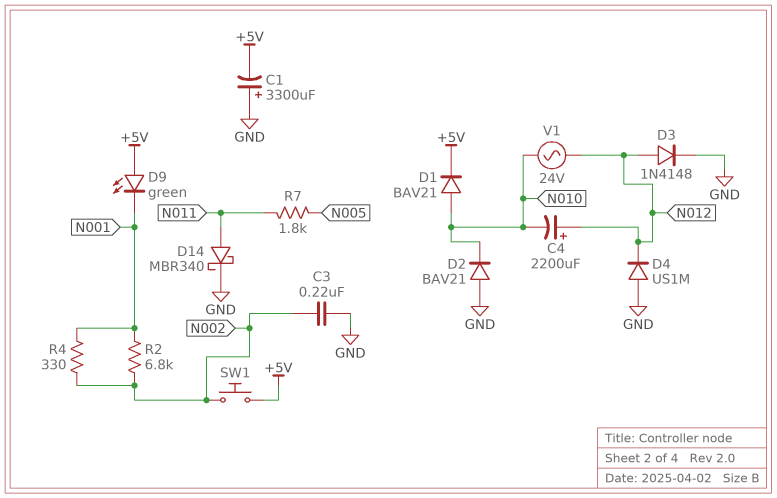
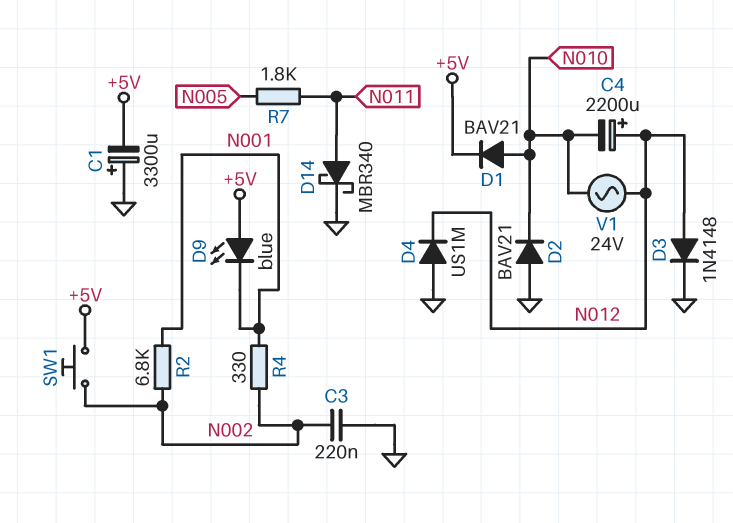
D9: LED green (A +5V, K N001) -> LED blue (A +5V, K N001)

